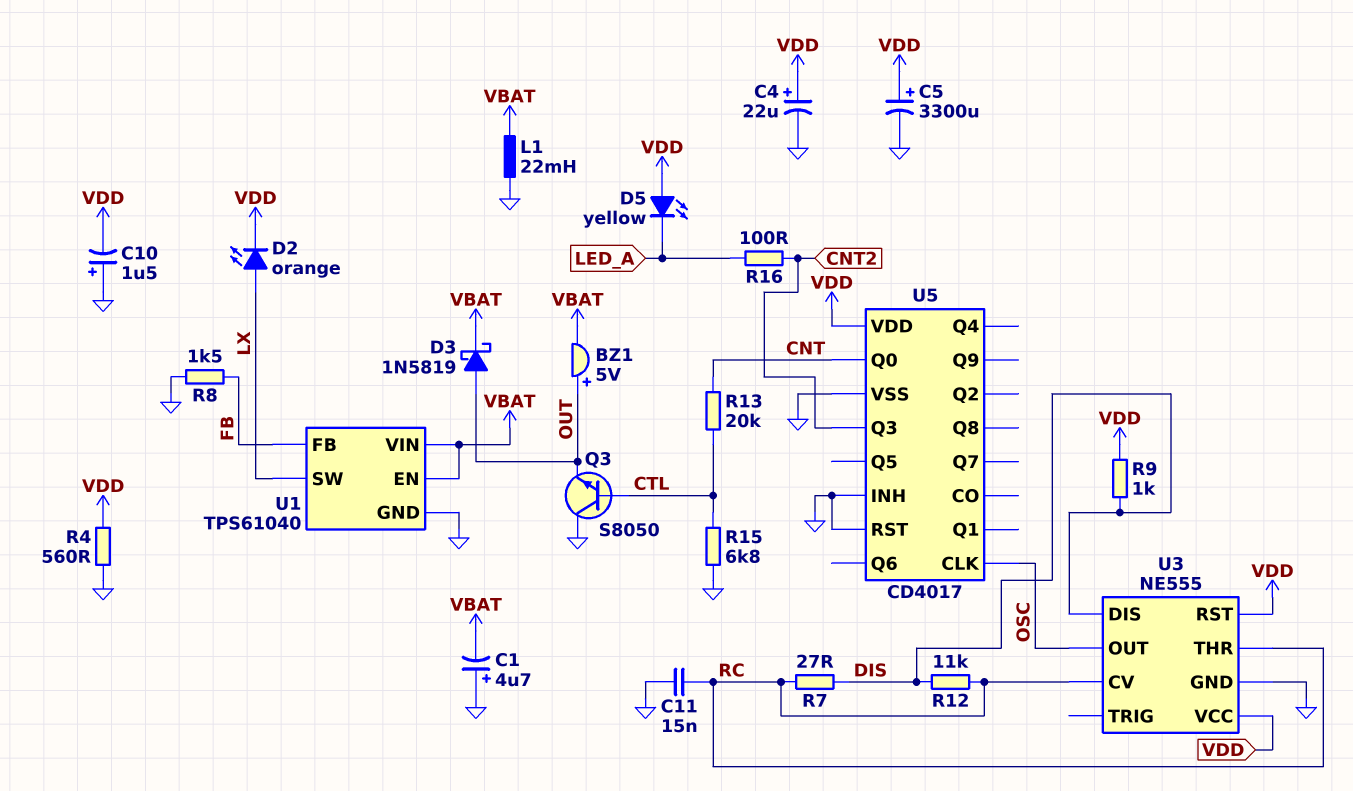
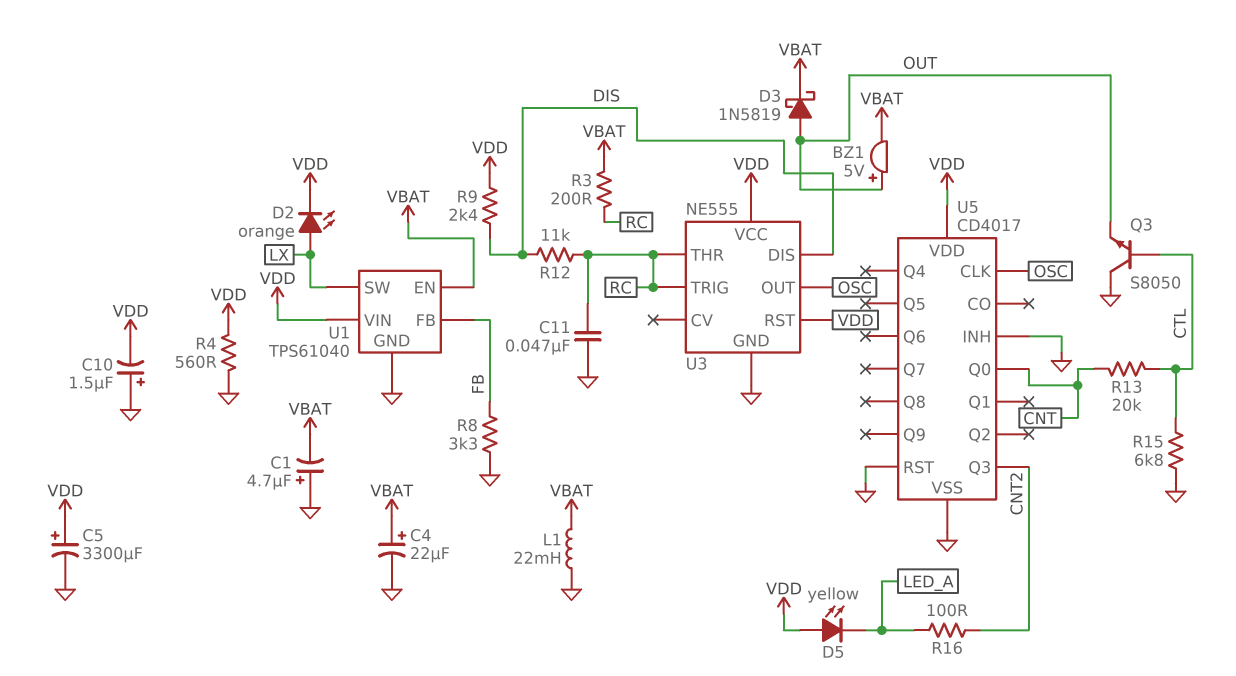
C4: 22uF (plus VDD, minus GND) -> 22uF (plus VBAT, minus GND)
C11: 15nF (GND, RC) -> 47nF (GND, RC)
R3: none -> 200 (RC, VBAT)
R7: 27 (DIS, RC) -> none
R8: 1.5k (FB, GND) -> 3.3k (FB, GND)
R9: 1k (DIS, VDD) -> 2.4k (DIS, VDD)
U1 pin VIN: VBAT -> VDD
U3 pin CV: RC -> none
U3 pin TRIG: none -> RC

